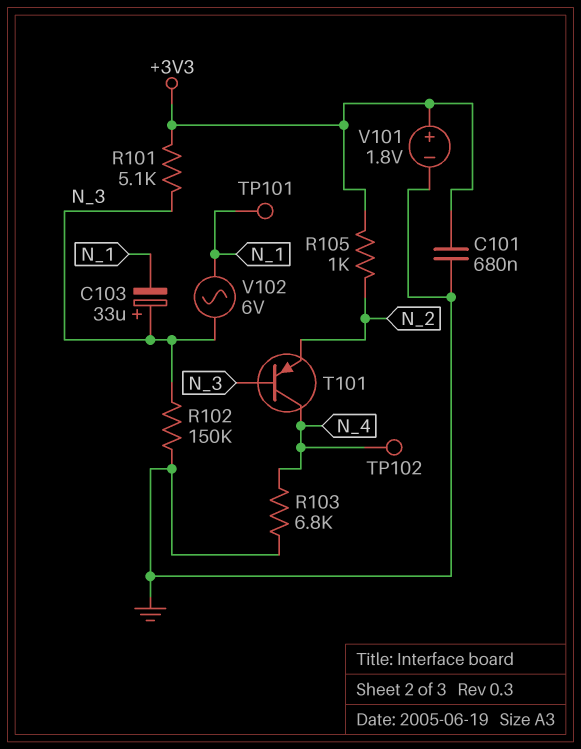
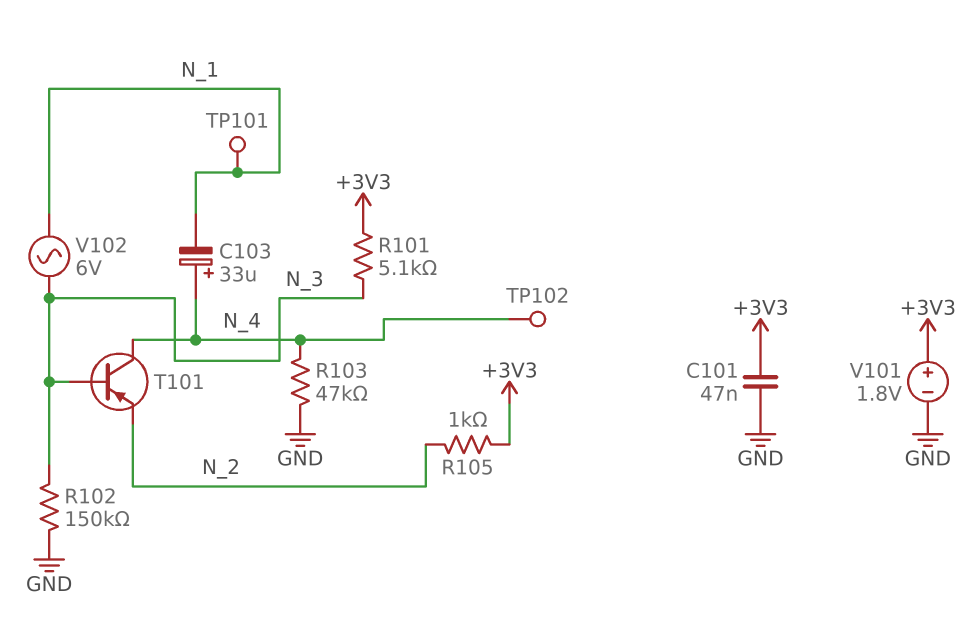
C101: 680nF (+3V3, GND) -> 47nF (+3V3, GND)
C103: 33uF (plus N_3, minus N_1) -> 33uF (plus N_4, minus N_1)
R103: 6.8k (GND, N_4) -> 47k (GND, N_4)

